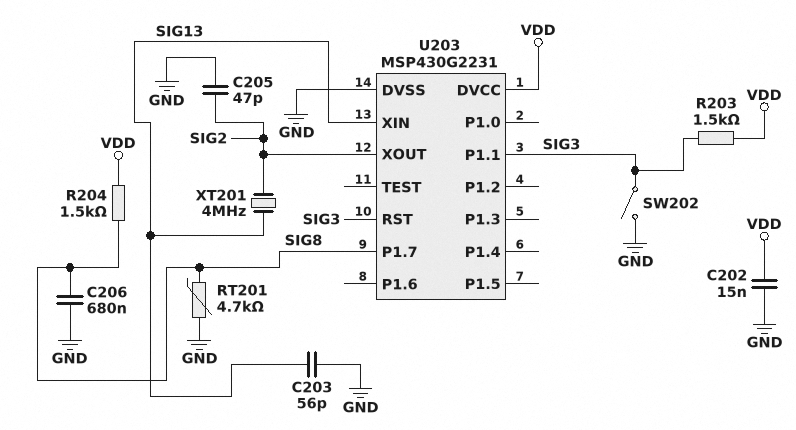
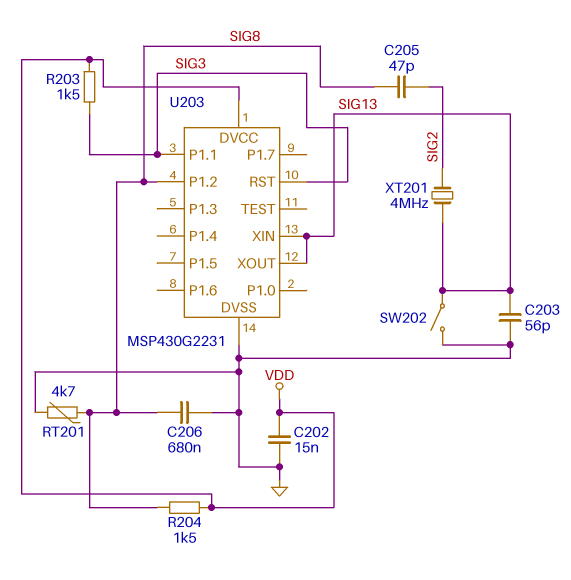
C205: 47pF (GND, SIG2) -> 47pF (SIG2, SIG8)
SW202: switch (GND, SIG3) -> switch (GND, SIG13)
U203 pin P1.2: none -> SIG8
U203 pin P1.7: SIG8 -> none
U203 pin XOUT: SIG2 -> SIG13

